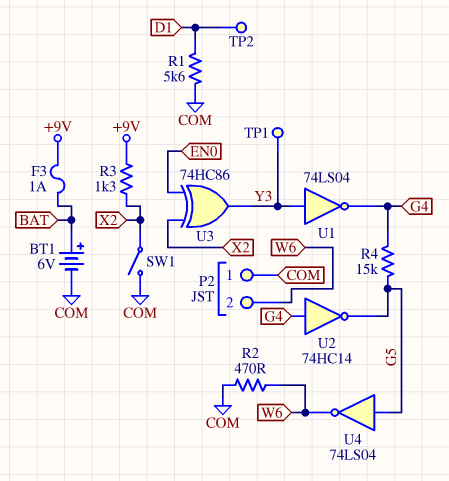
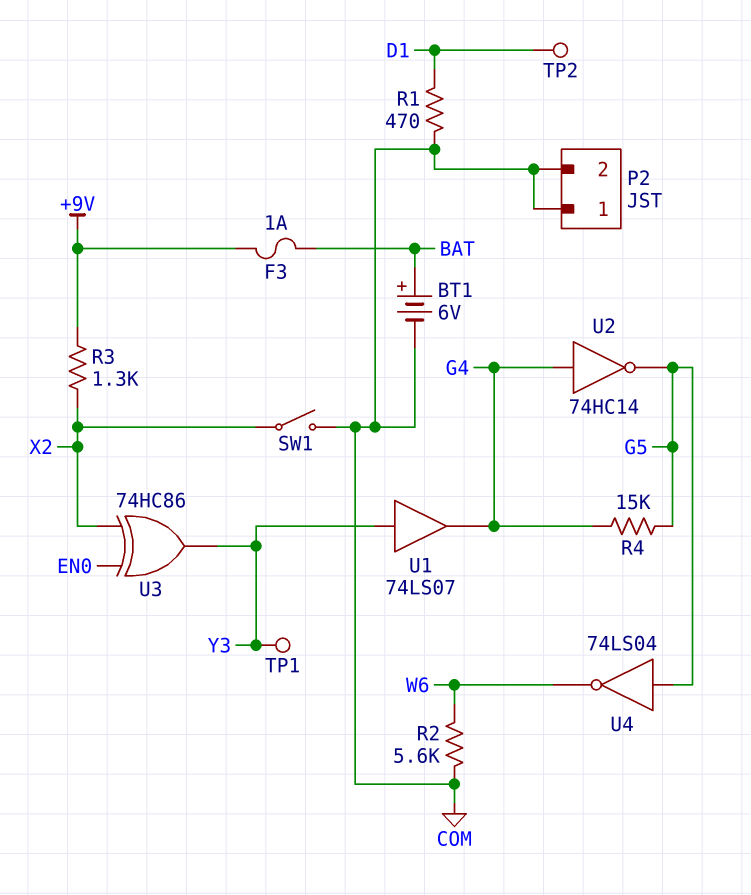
P2 pin 2: W6 -> COM
R1: 5.6k (COM, D1) -> 470 (COM, D1)
R2: 470 (COM, W6) -> 5.6k (COM, W6)
U1: NOT 74LS04 (in Y3, out G4) -> buffer 74LS07 (in Y3, out G4)

